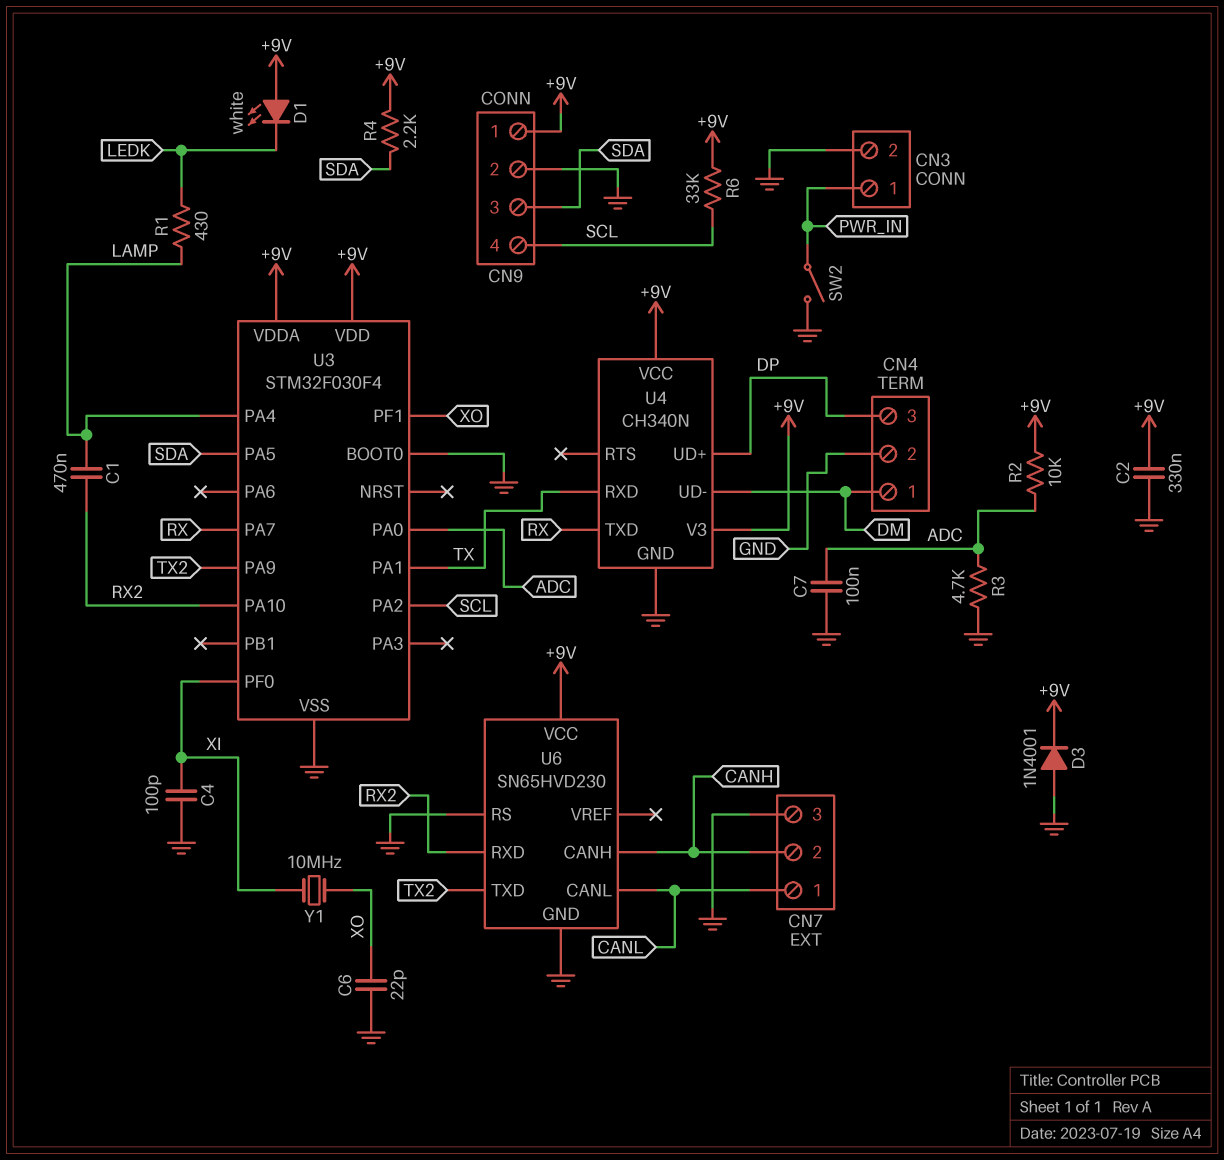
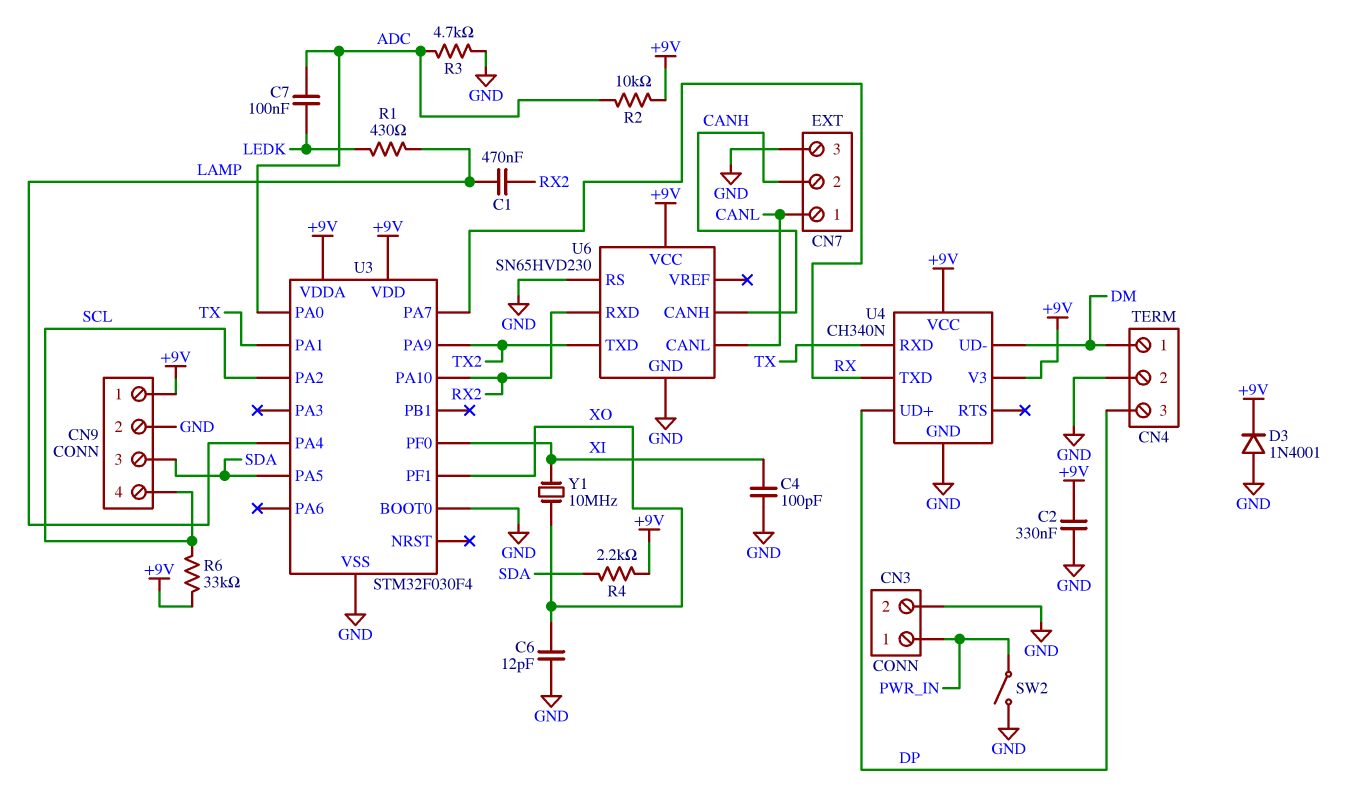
C6: 22pF (GND, XO) -> 12pF (GND, XO)
C7: 100nF (ADC, GND) -> 100nF (ADC, LEDK)
D1: LED white (A +9V, K LEDK) -> none

